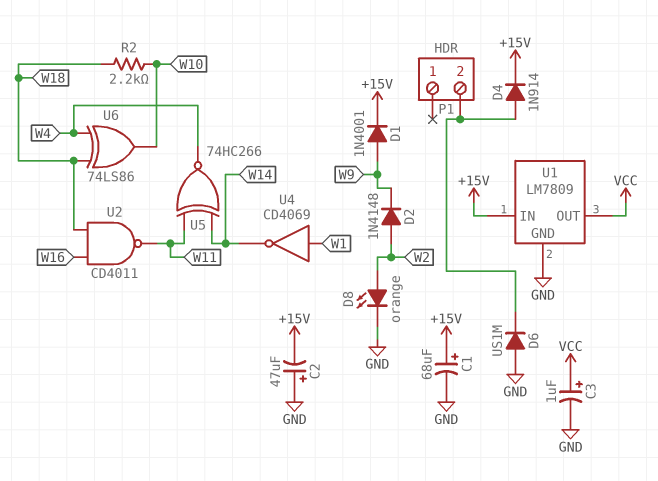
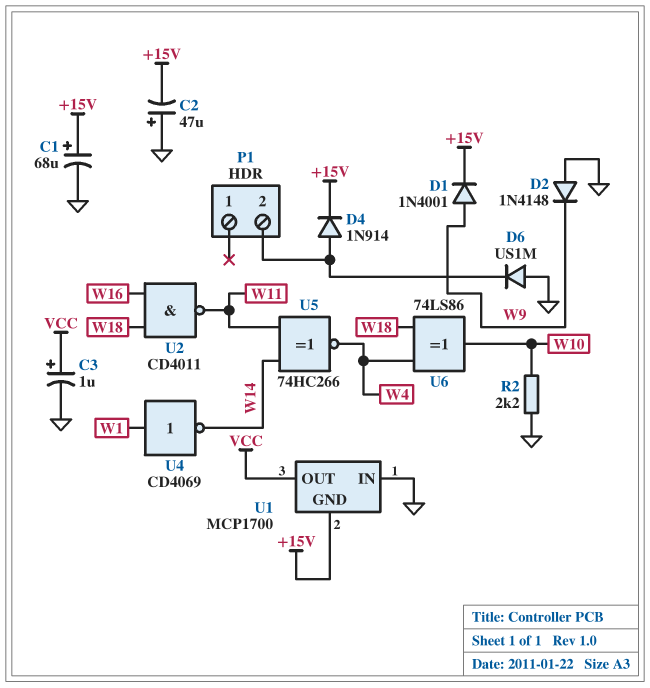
D2: diode 1N4148 (A W2, K W9) -> diode 1N4148 (A GND, K W9)
D8: LED orange (A W2, K GND) -> none
R2: 2.2k (W10, W18) -> 2.2k (GND, W10)
U1: LM7809 -> MCP1700
U1 pin GND: GND -> +15V
U1 pin IN: +15V -> GND

